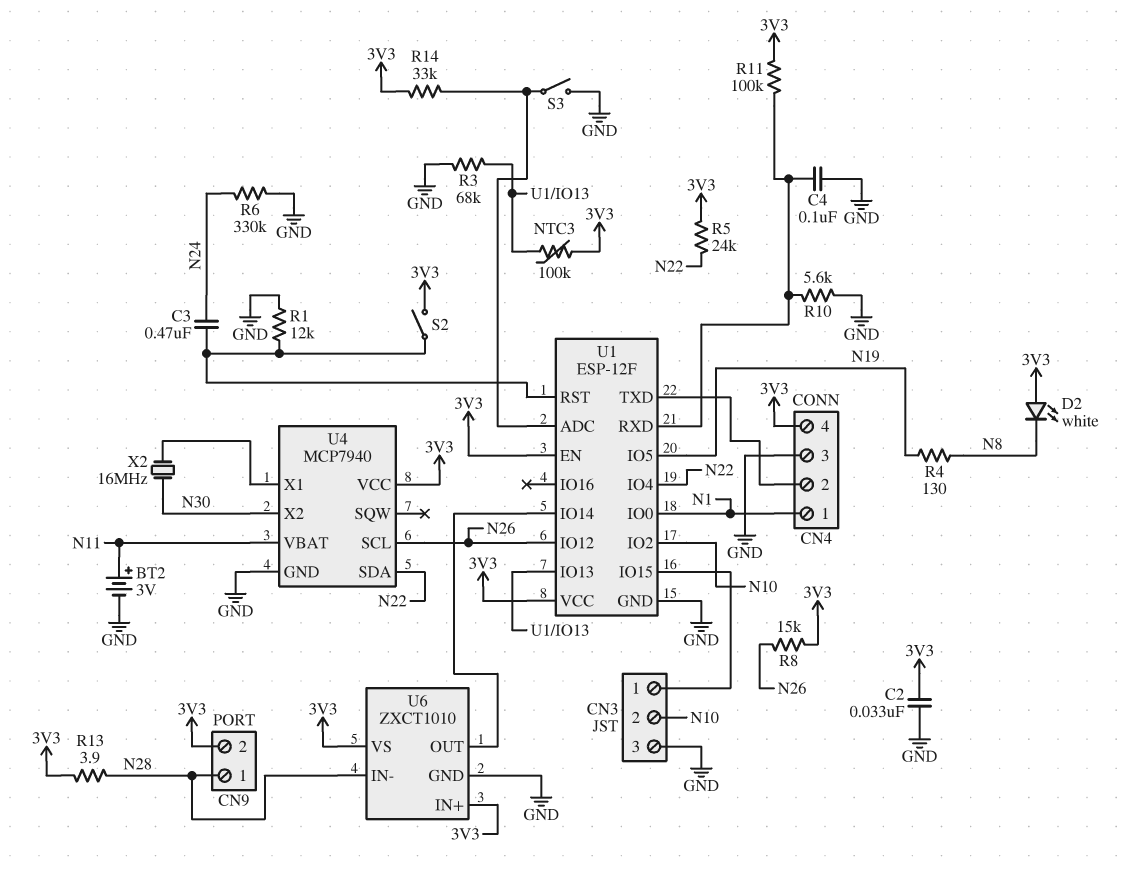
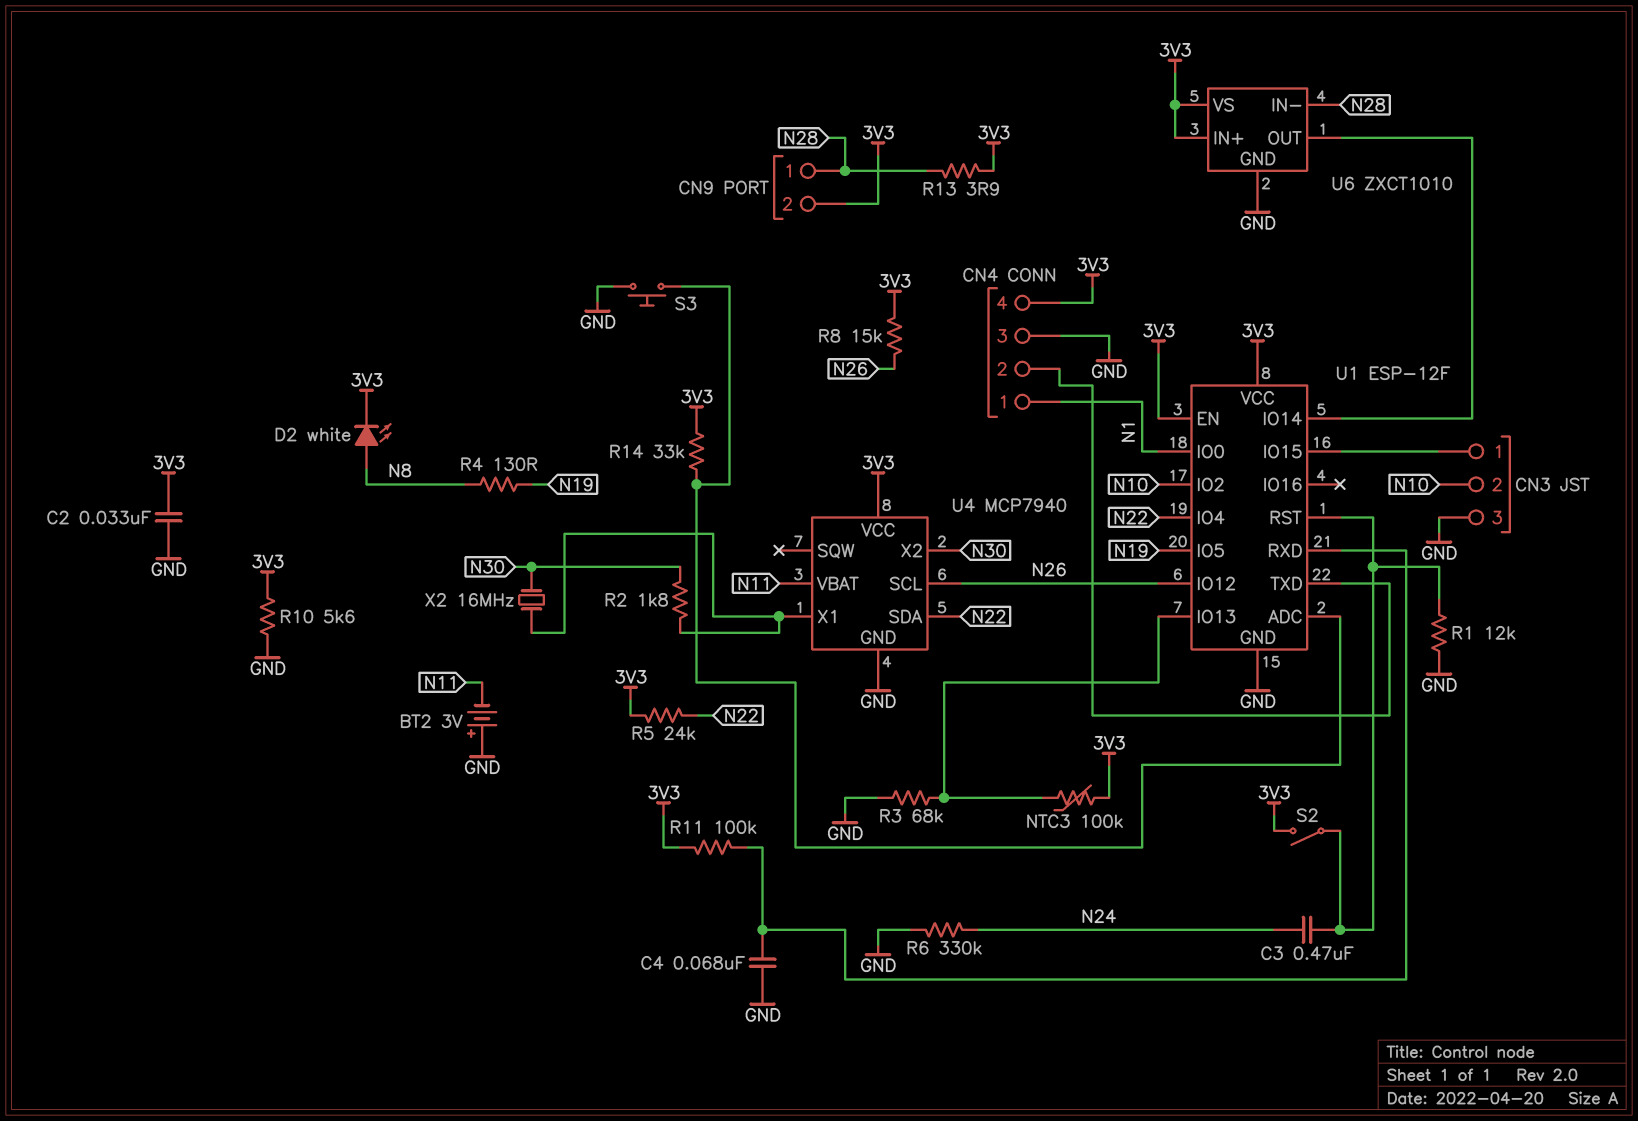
BT2: 3V (plus N11, minus GND) -> 3V (plus GND, minus N11)
C4: 100nF (GND, U1/RXD) -> 68nF (GND, U1/RXD)
D2: LED white (A 3V3, K N8) -> LED white (A N8, K 3V3)
R2: none -> 1.8k (N30, U4/X1)
R10: 5.6k (GND, U1/RXD) -> 5.6k (3V3, GND)
S3: switch (GND, U1/ADC) -> button (GND, U1/ADC)

